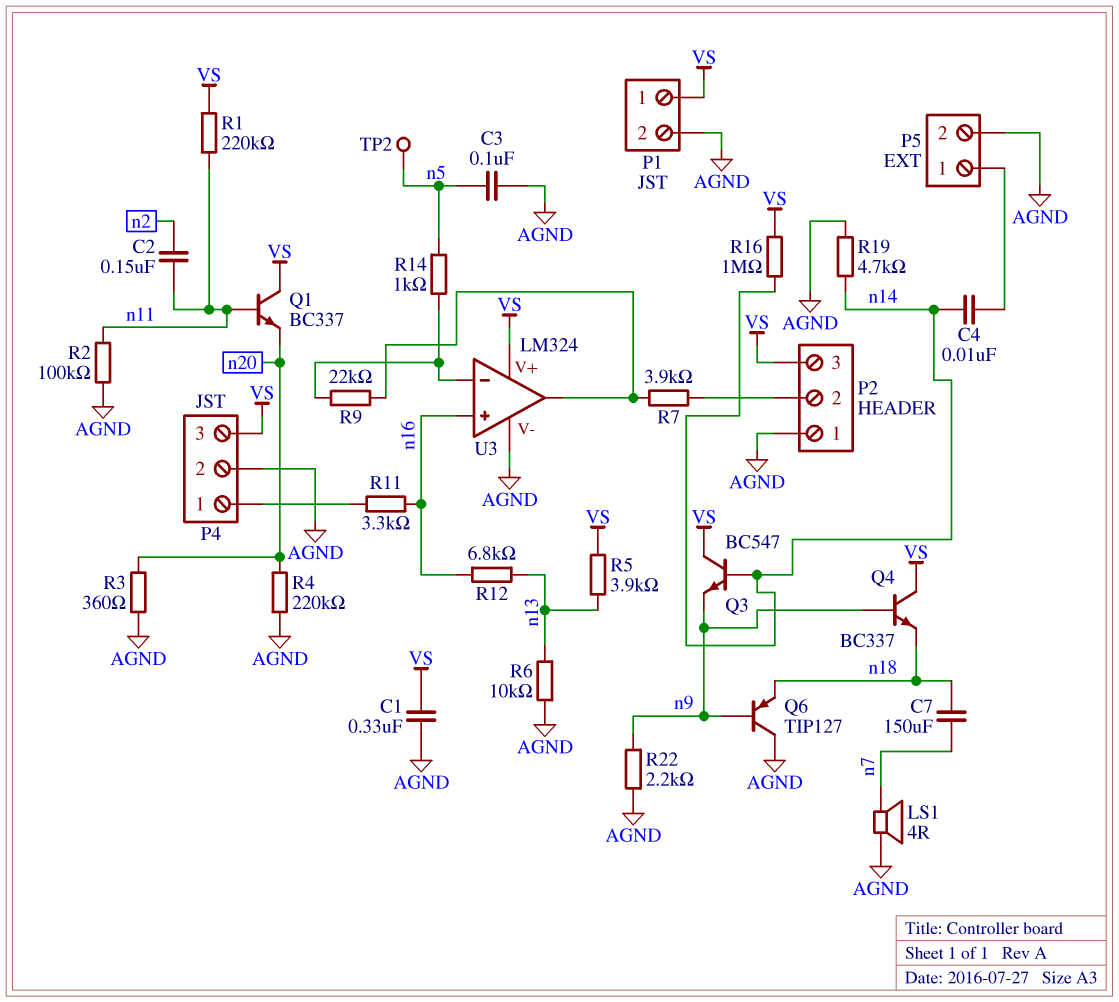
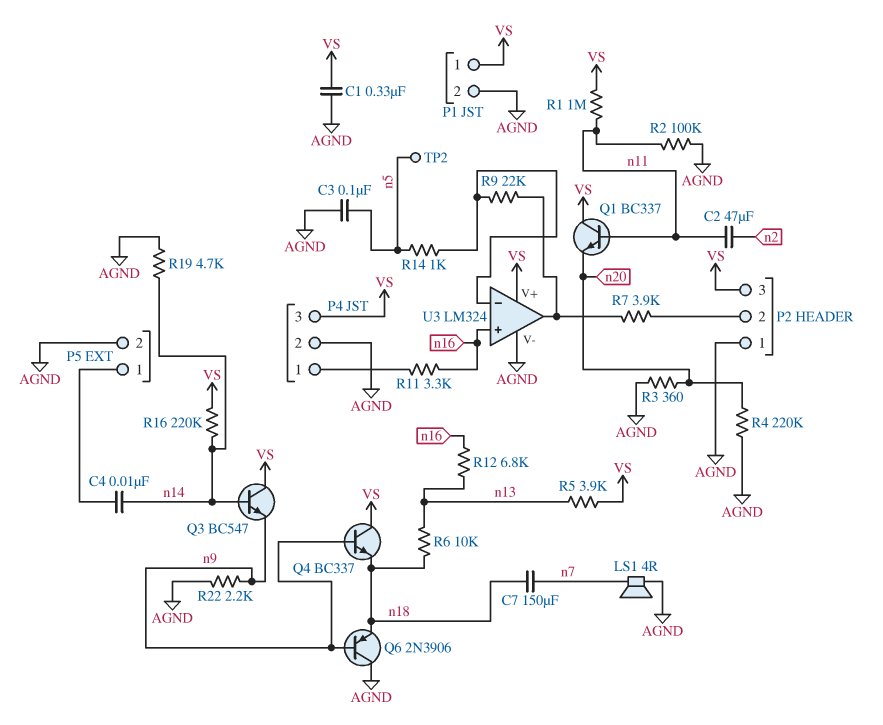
C2: 150nF (n2, n11) -> 47uF (n2, n11)
Q6: PNP TIP127 (B n9, C AGND, E n18) -> PNP 2N3906 (B n9, C AGND, E n18)
R1: 220k (VS, n11) -> 1M (VS, n11)
R6: 10k (AGND, n13) -> 10k (n13, n18)
R16: 1M (VS, n14) -> 220k (VS, n14)

